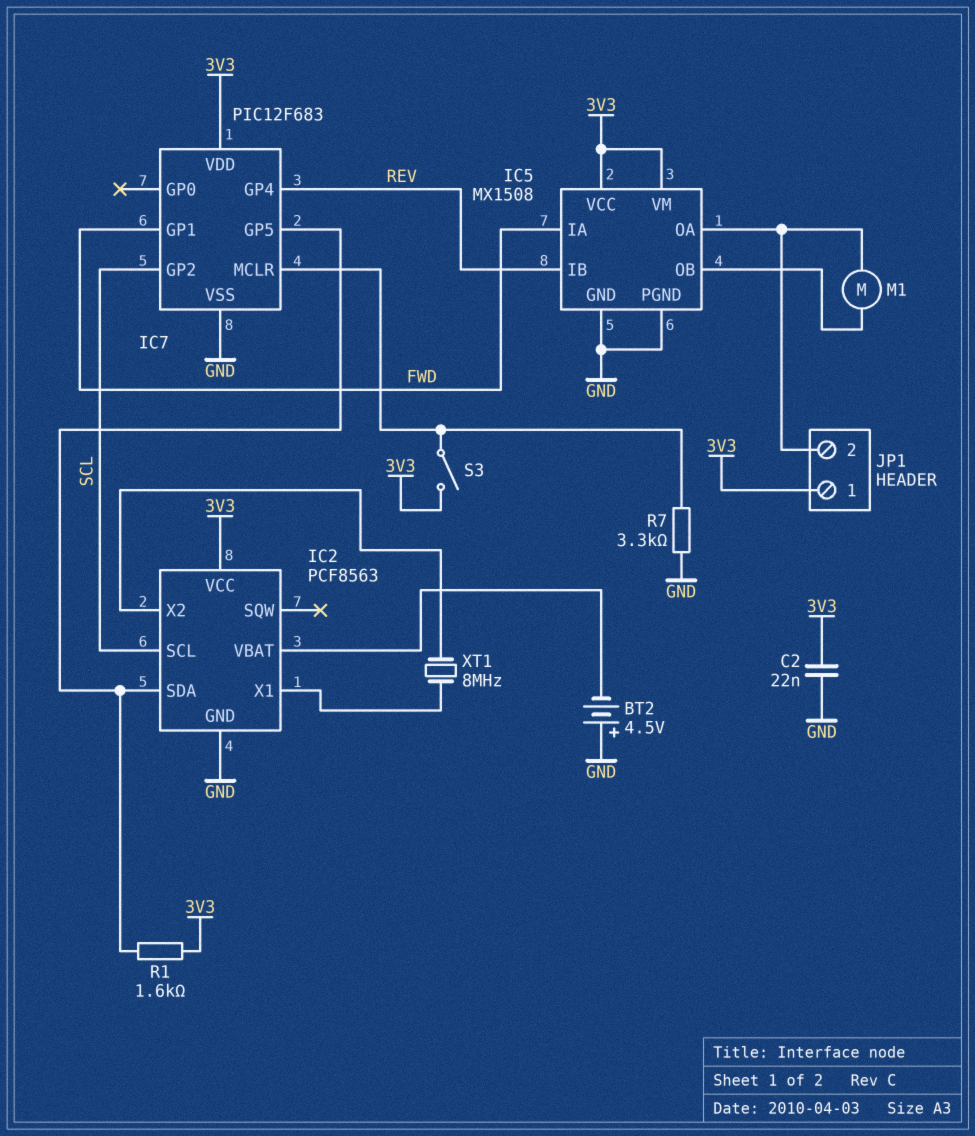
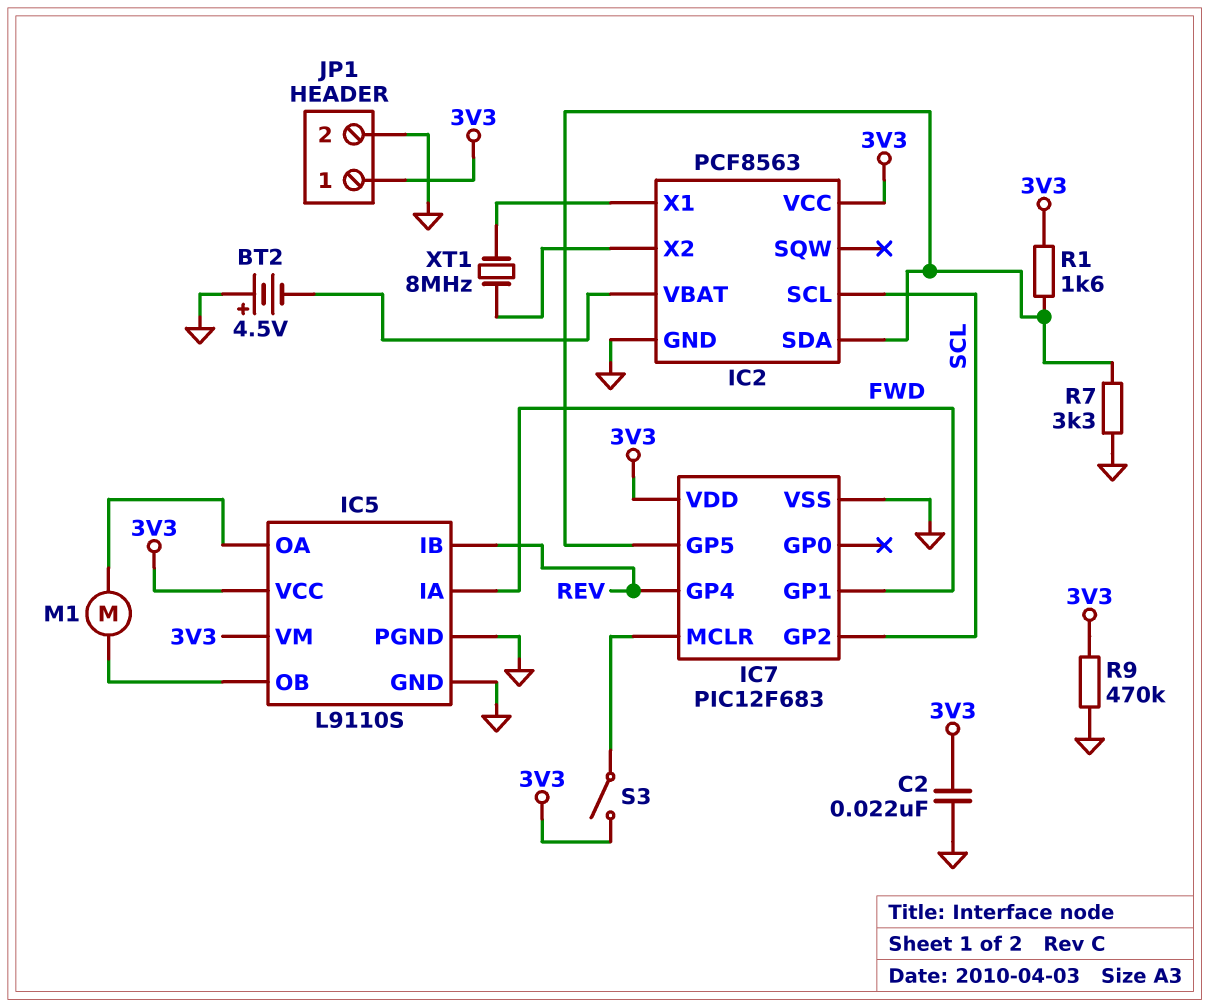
IC5: MX1508 -> L9110S
JP1 pin 2: IC5/OA -> GND
R7: 3.3k (GND, IC7/MCLR) -> 3.3k (GND, IC2/SDA)
R9: none -> 470k (3V3, GND)

